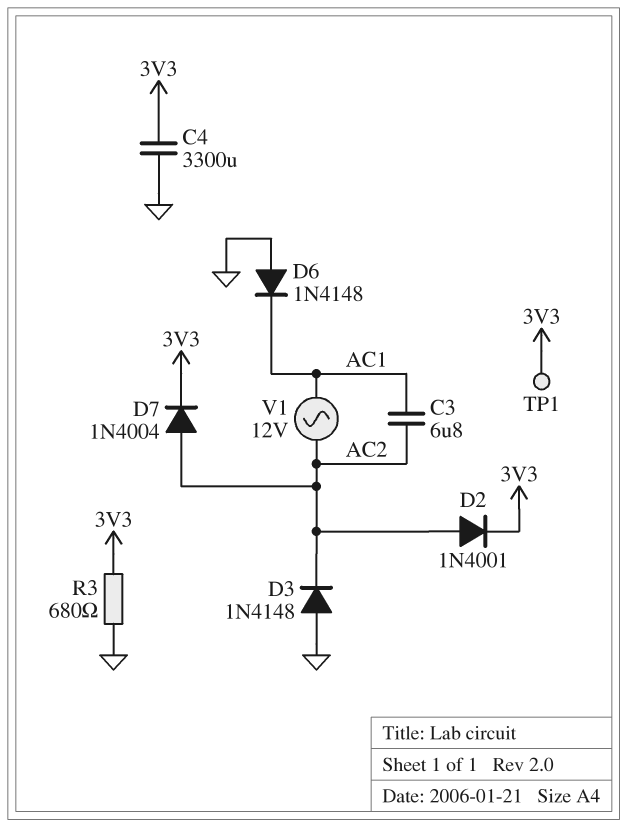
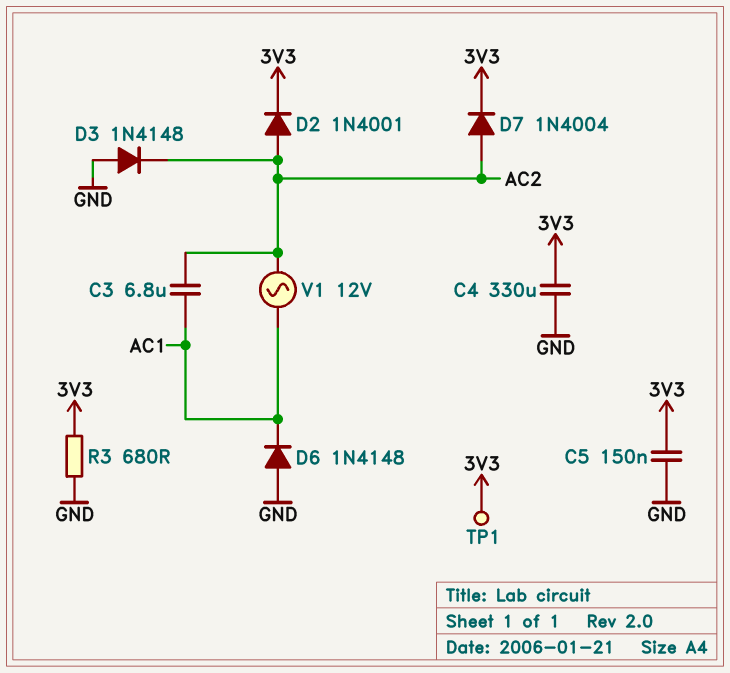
C4: 3300uF (3V3, GND) -> 330uF (3V3, GND)
C5: none -> 150nF (3V3, GND)

